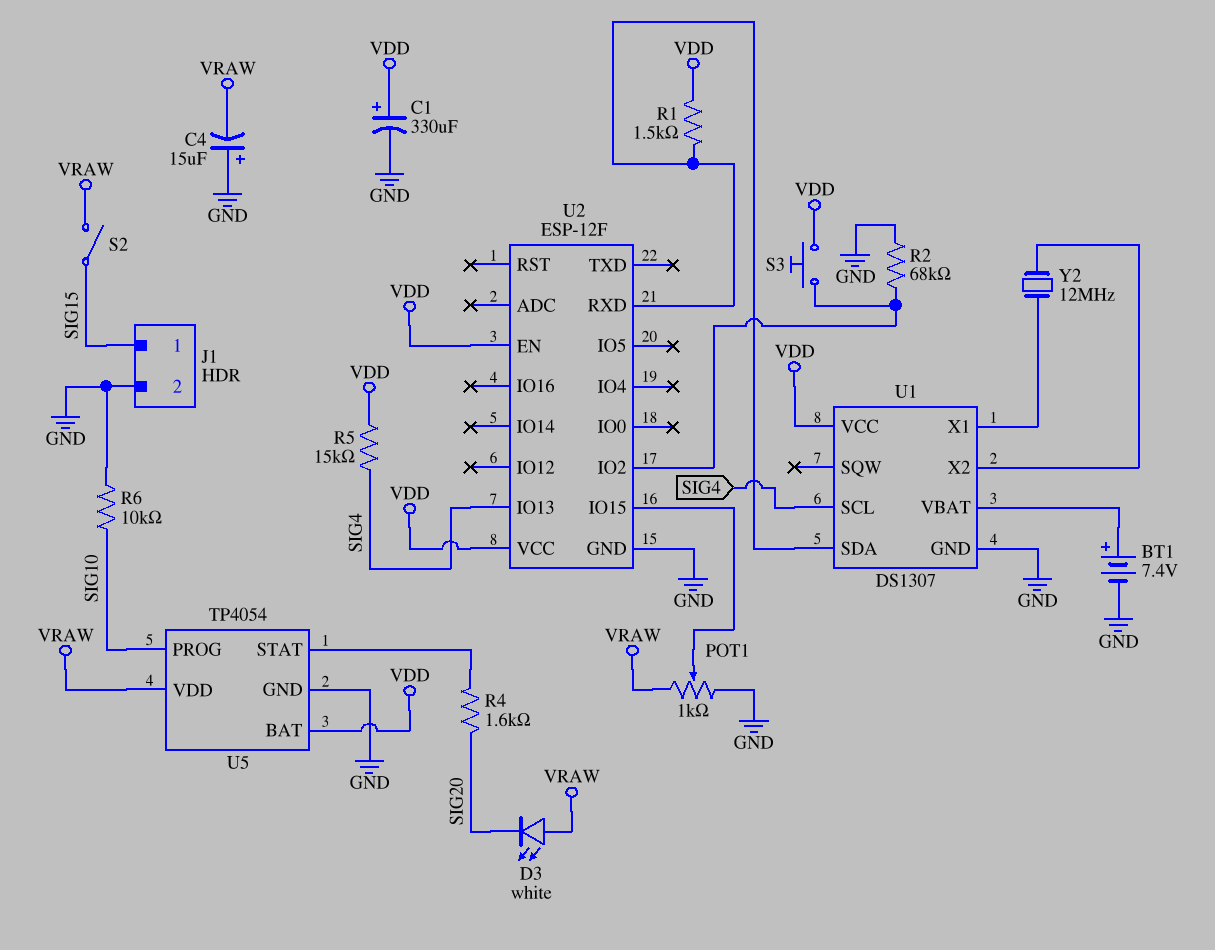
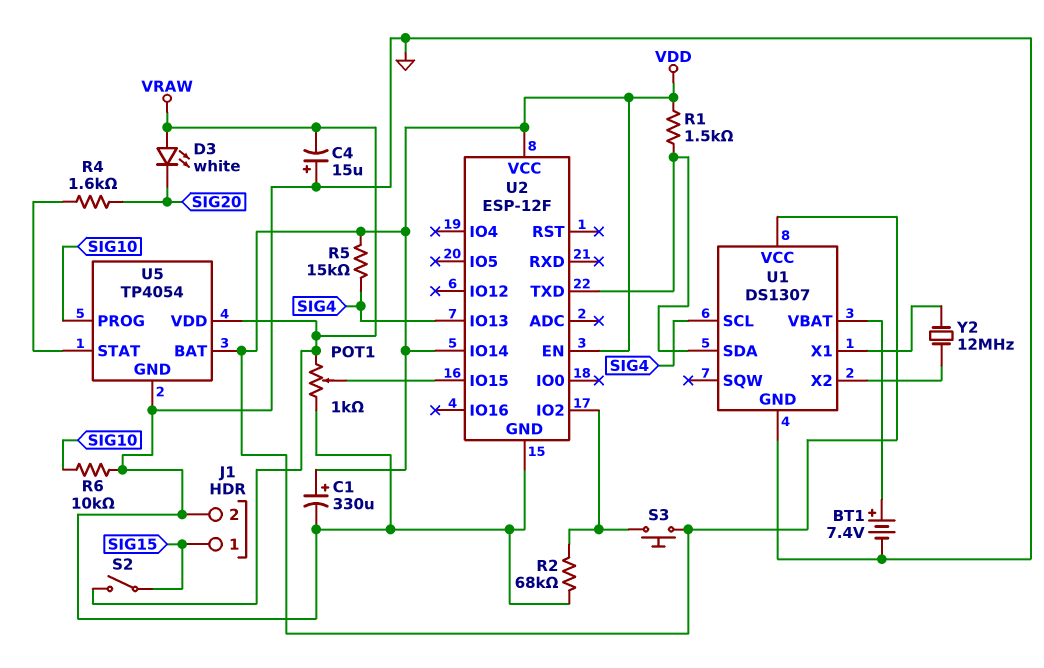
U2 pin IO14: none -> VDD
U2 pin RXD: U1/SDA -> none
U2 pin TXD: none -> U1/SDA

